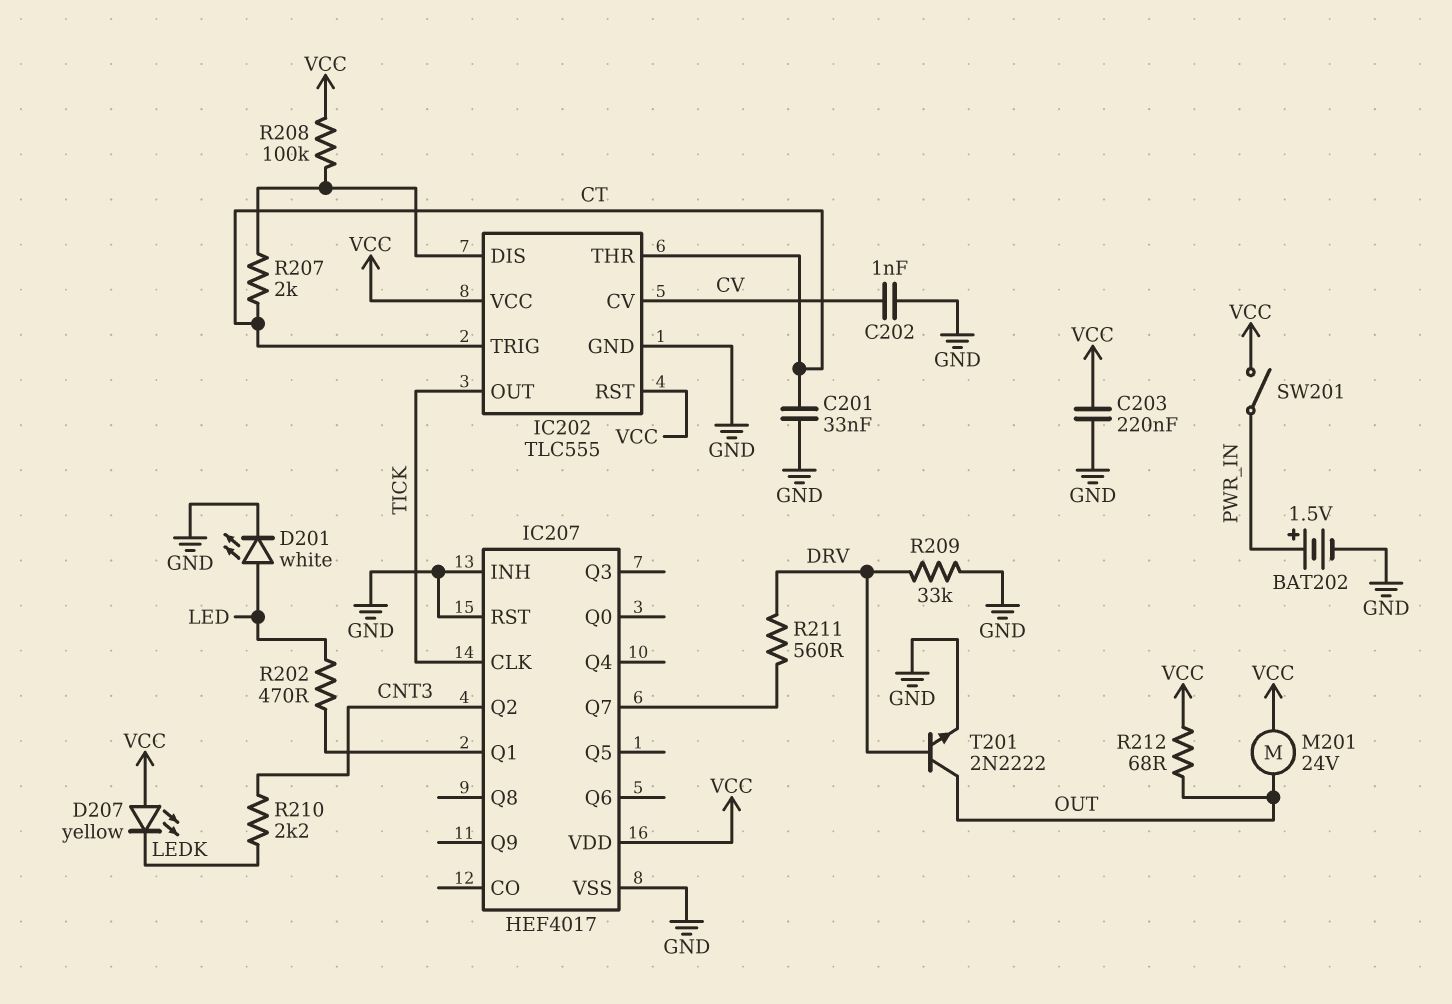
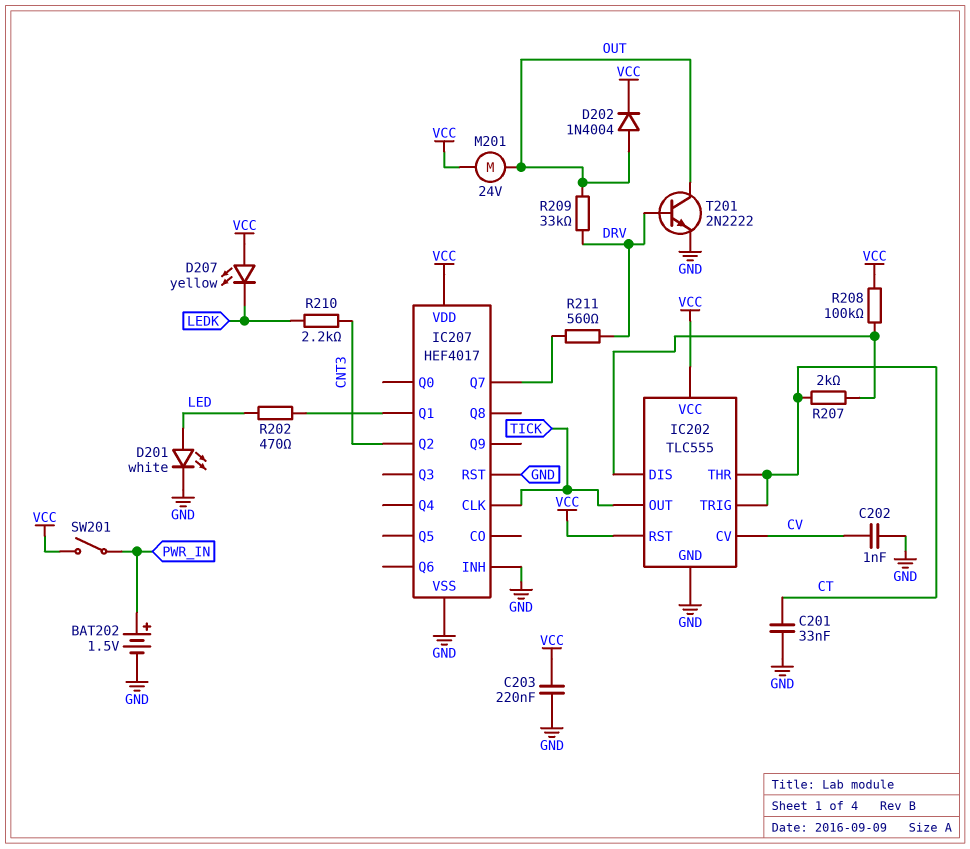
D202: none -> diode 1N4004 (A OUT, K VCC)
R209: 33k (DRV, GND) -> 33k (DRV, OUT)
R212: 68 (OUT, VCC) -> none

